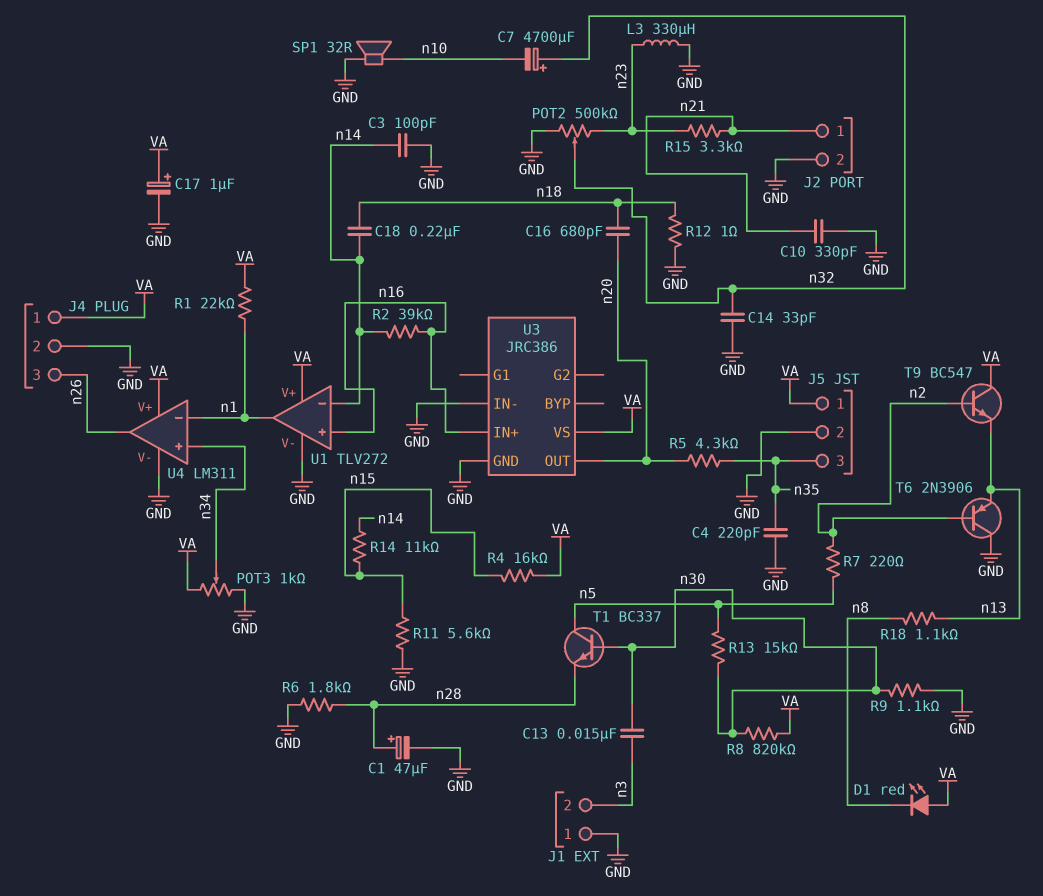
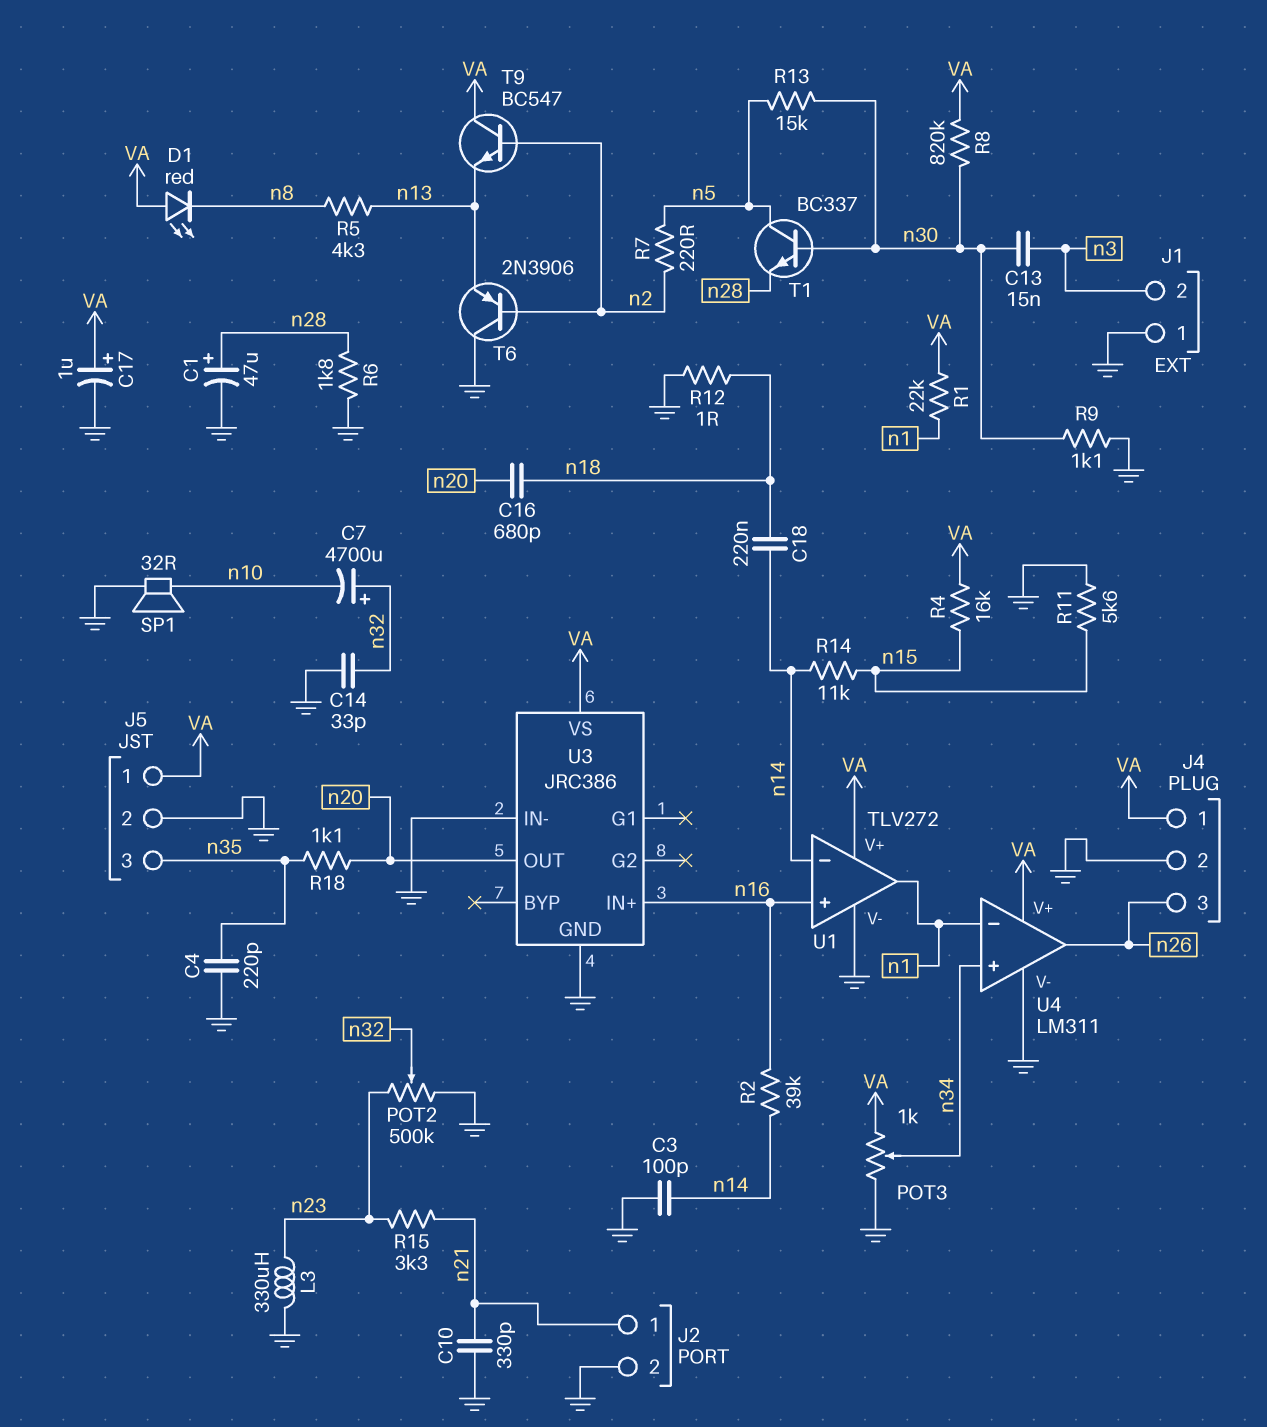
R5: 4.3k (n20, n35) -> 4.3k (n8, n13)
R18: 1.1k (n8, n13) -> 1.1k (n20, n35)

